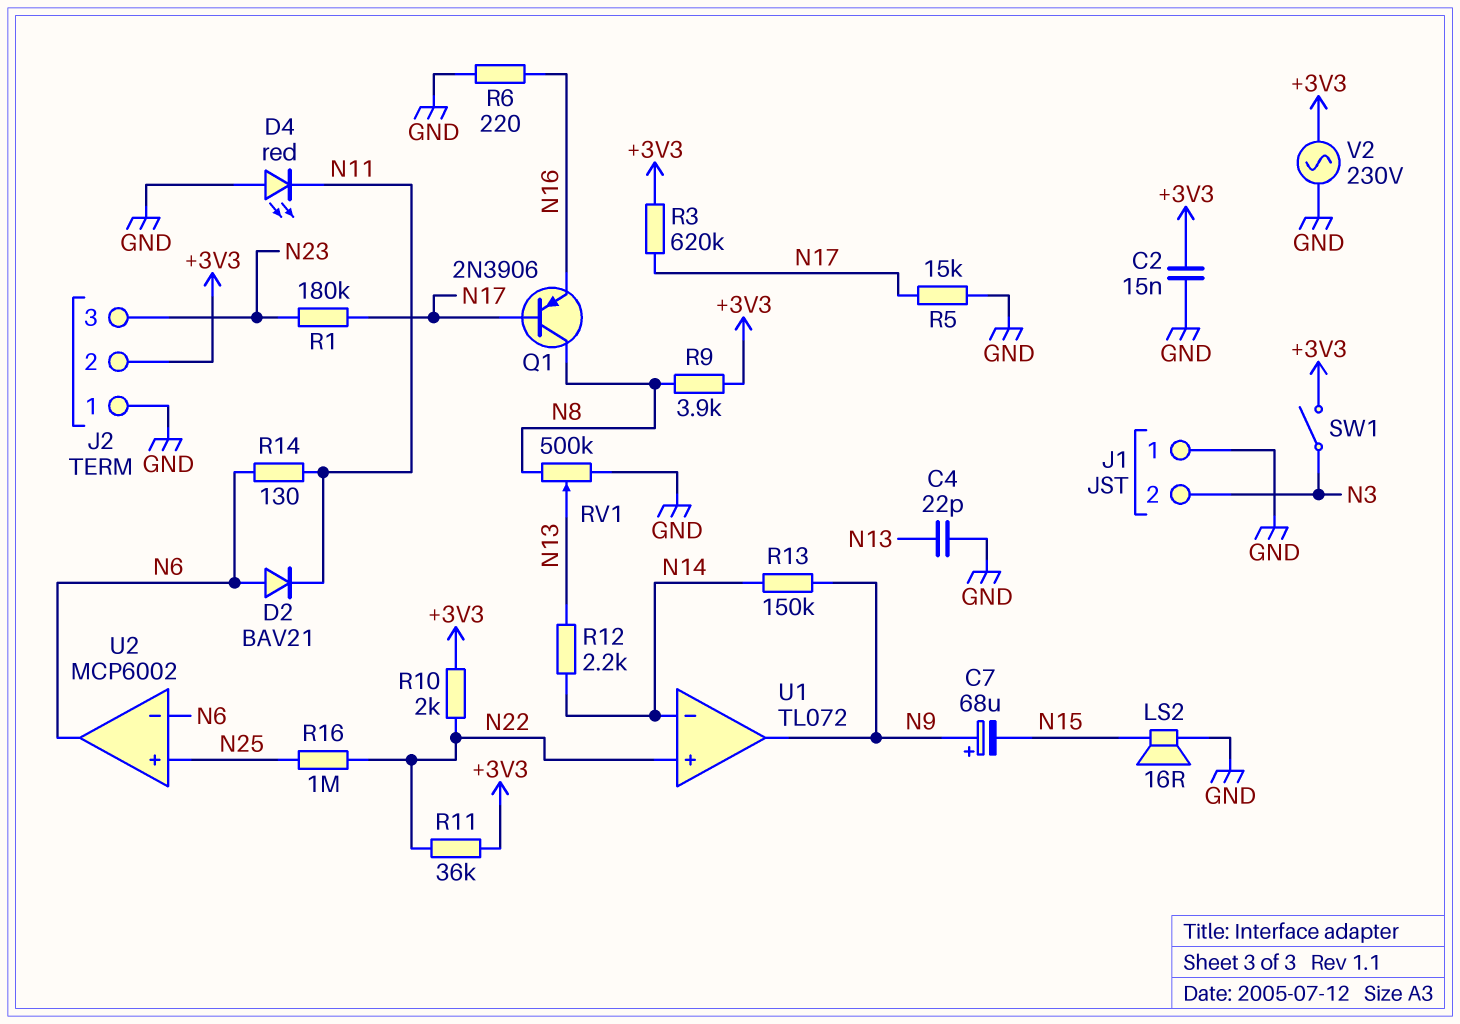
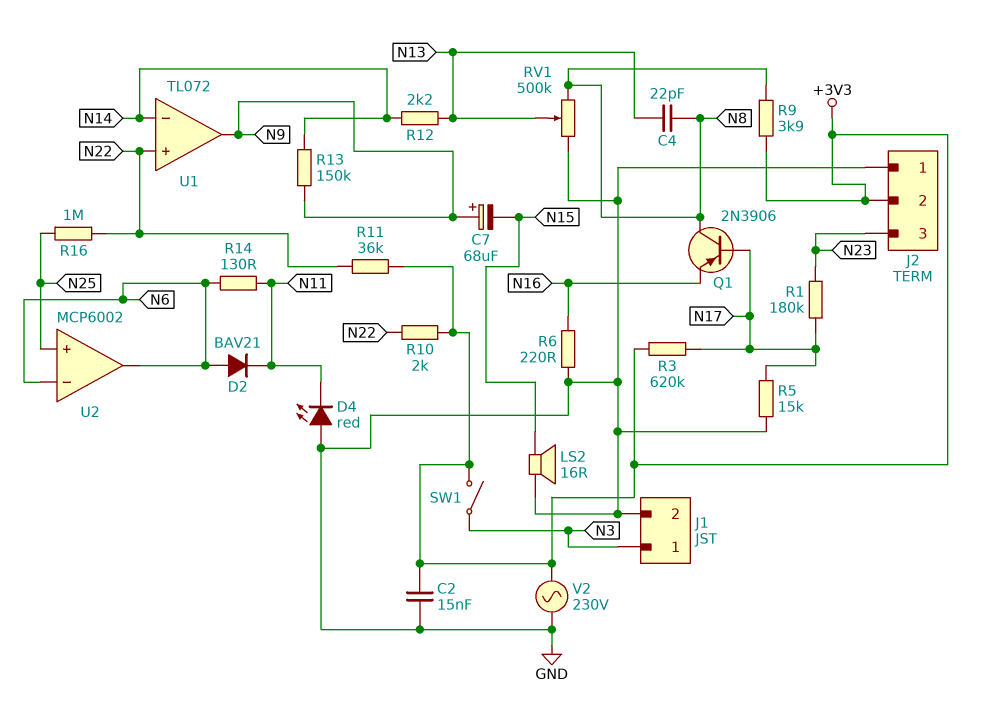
C4: 22pF (GND, N13) -> 22pF (N8, N13)
J1 pin 1: GND -> N3
J1 pin 2: N3 -> GND

